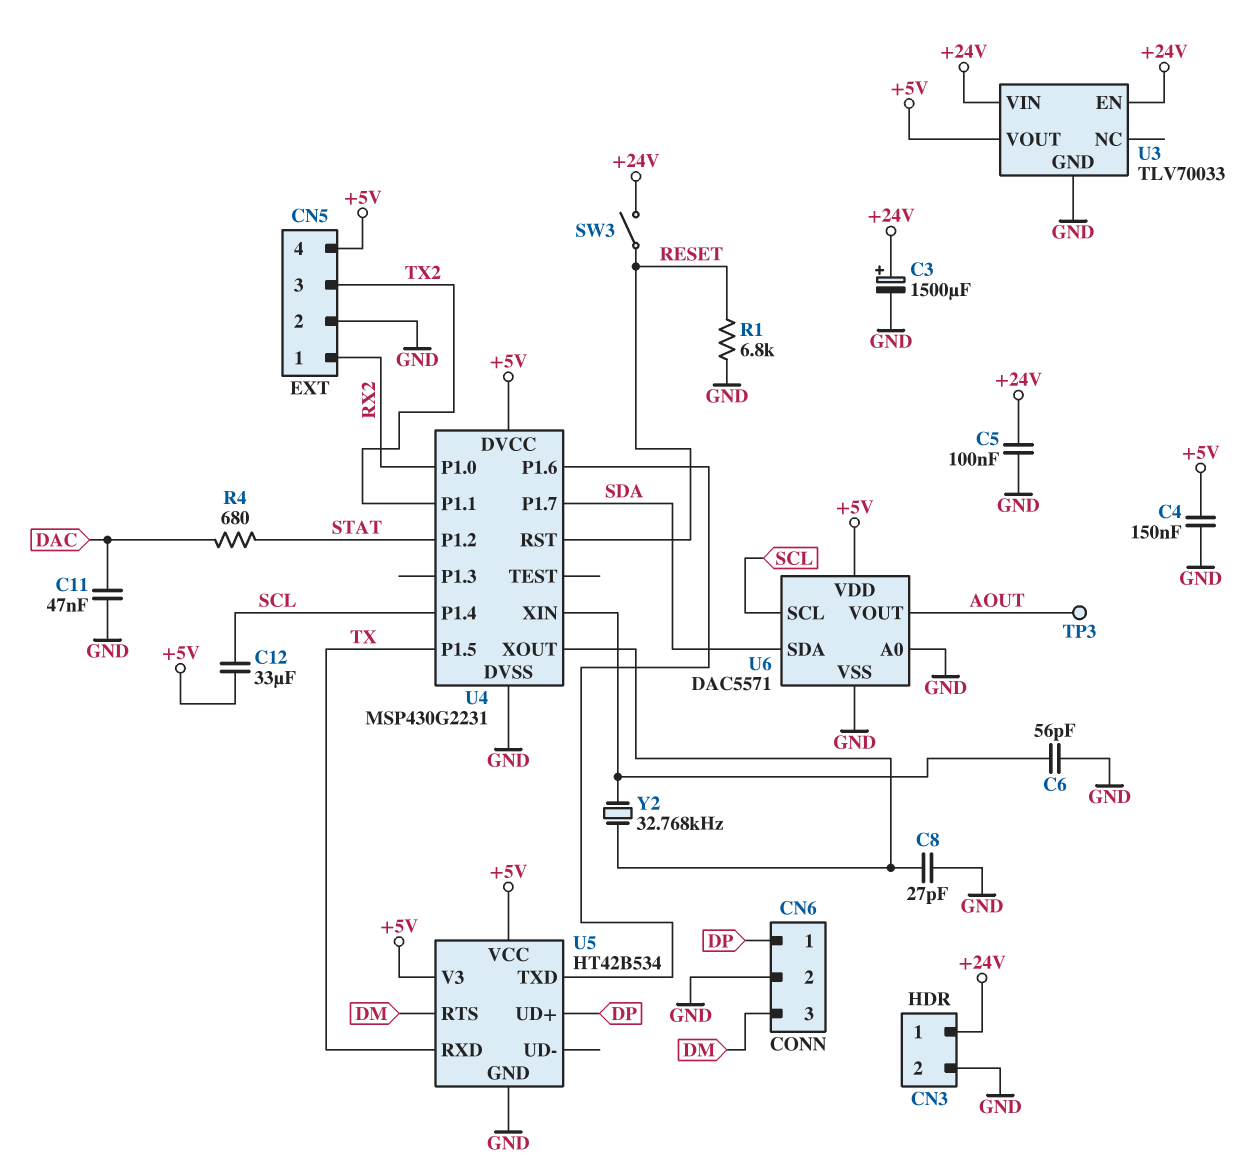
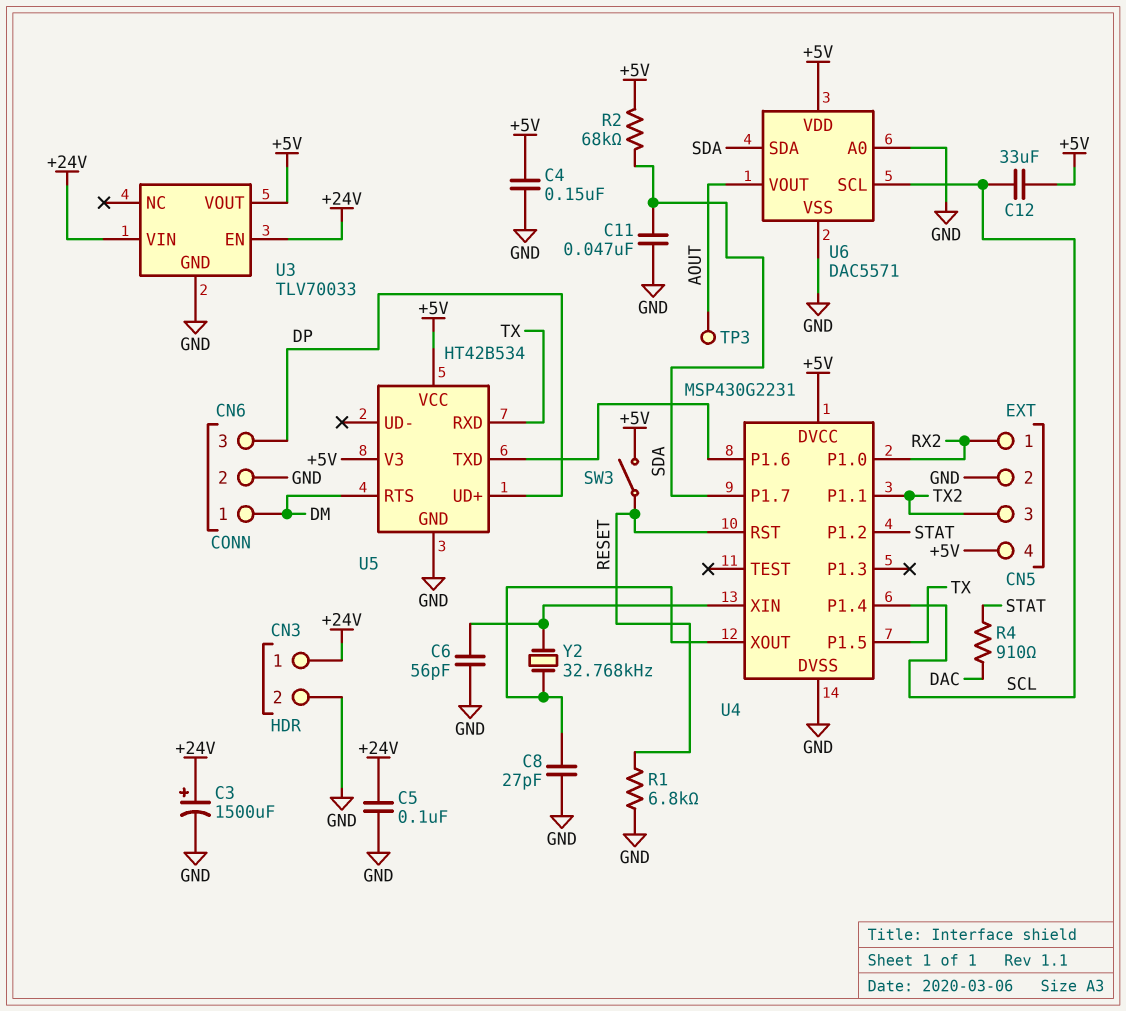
C11: 47nF (DAC, GND) -> 47nF (GND, SDA)
CN6 pin 1: DP -> DM
CN6 pin 3: DM -> DP
R2: none -> 68k (+5V, SDA)
R4: 680 (DAC, STAT) -> 910 (DAC, STAT)
SW3: switch (+24V, RESET) -> switch (+5V, RESET)

